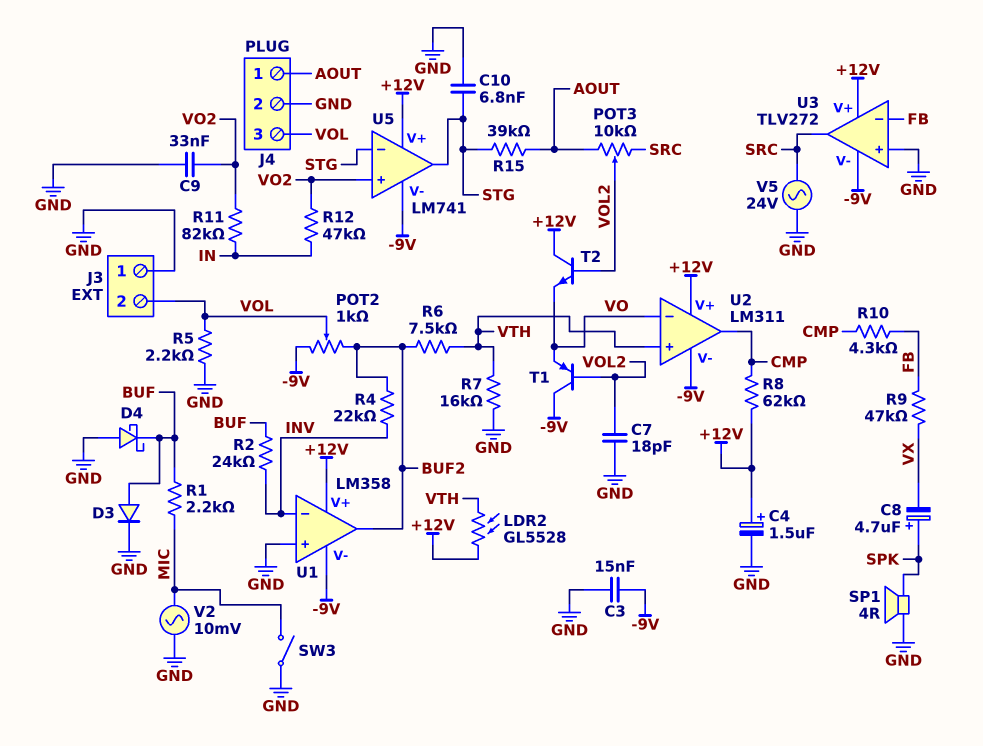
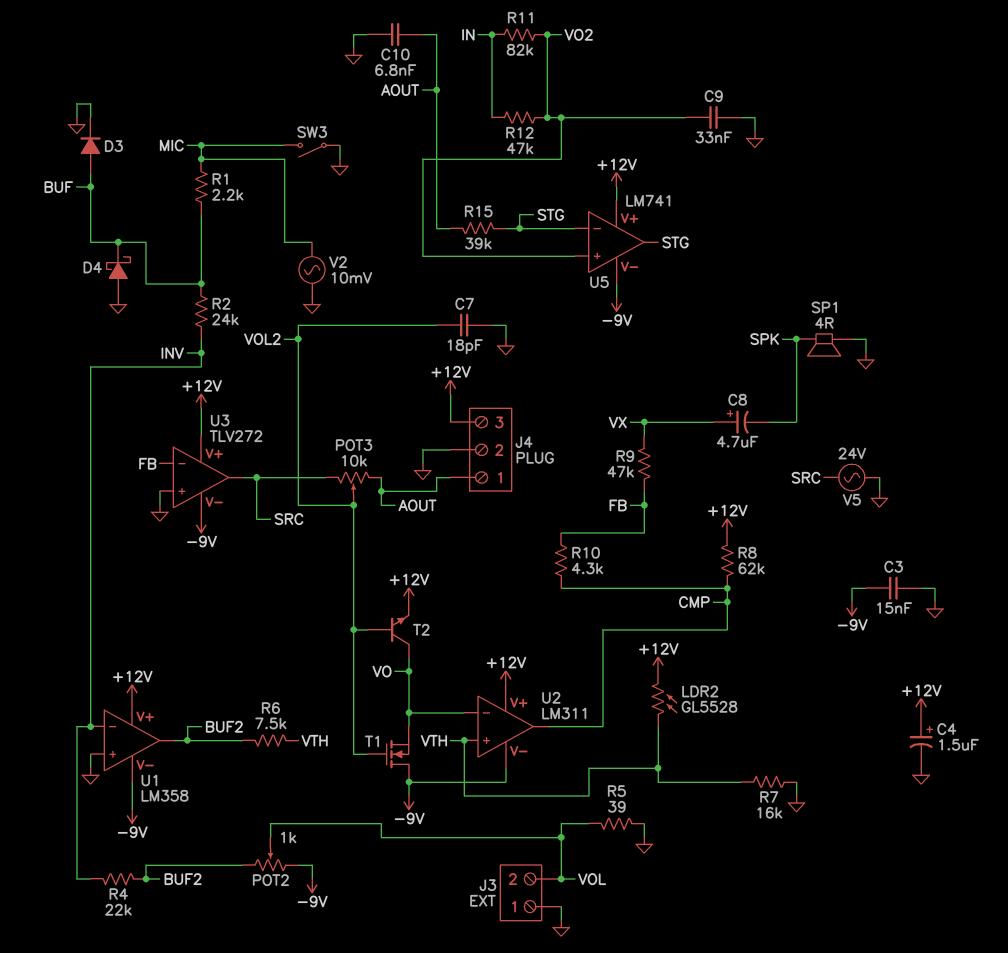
C8: 4.7uF (plus SPK, minus VX) -> 4.7uF (plus VX, minus SPK)
C10: 6.8nF (GND, STG) -> 6.8nF (AOUT, GND)
J4 pin 3: VOL -> +12V
R5: 2.2k (GND, VOL) -> 39 (GND, VOL)
T1: PNP (B VOL2, C -9V, E VO) -> NMOS (G VOL2, D -9V, S VO)
T2: NPN (B VOL2, C +12V, E VO) -> NPN (B VOL2, C VO, E +12V)

